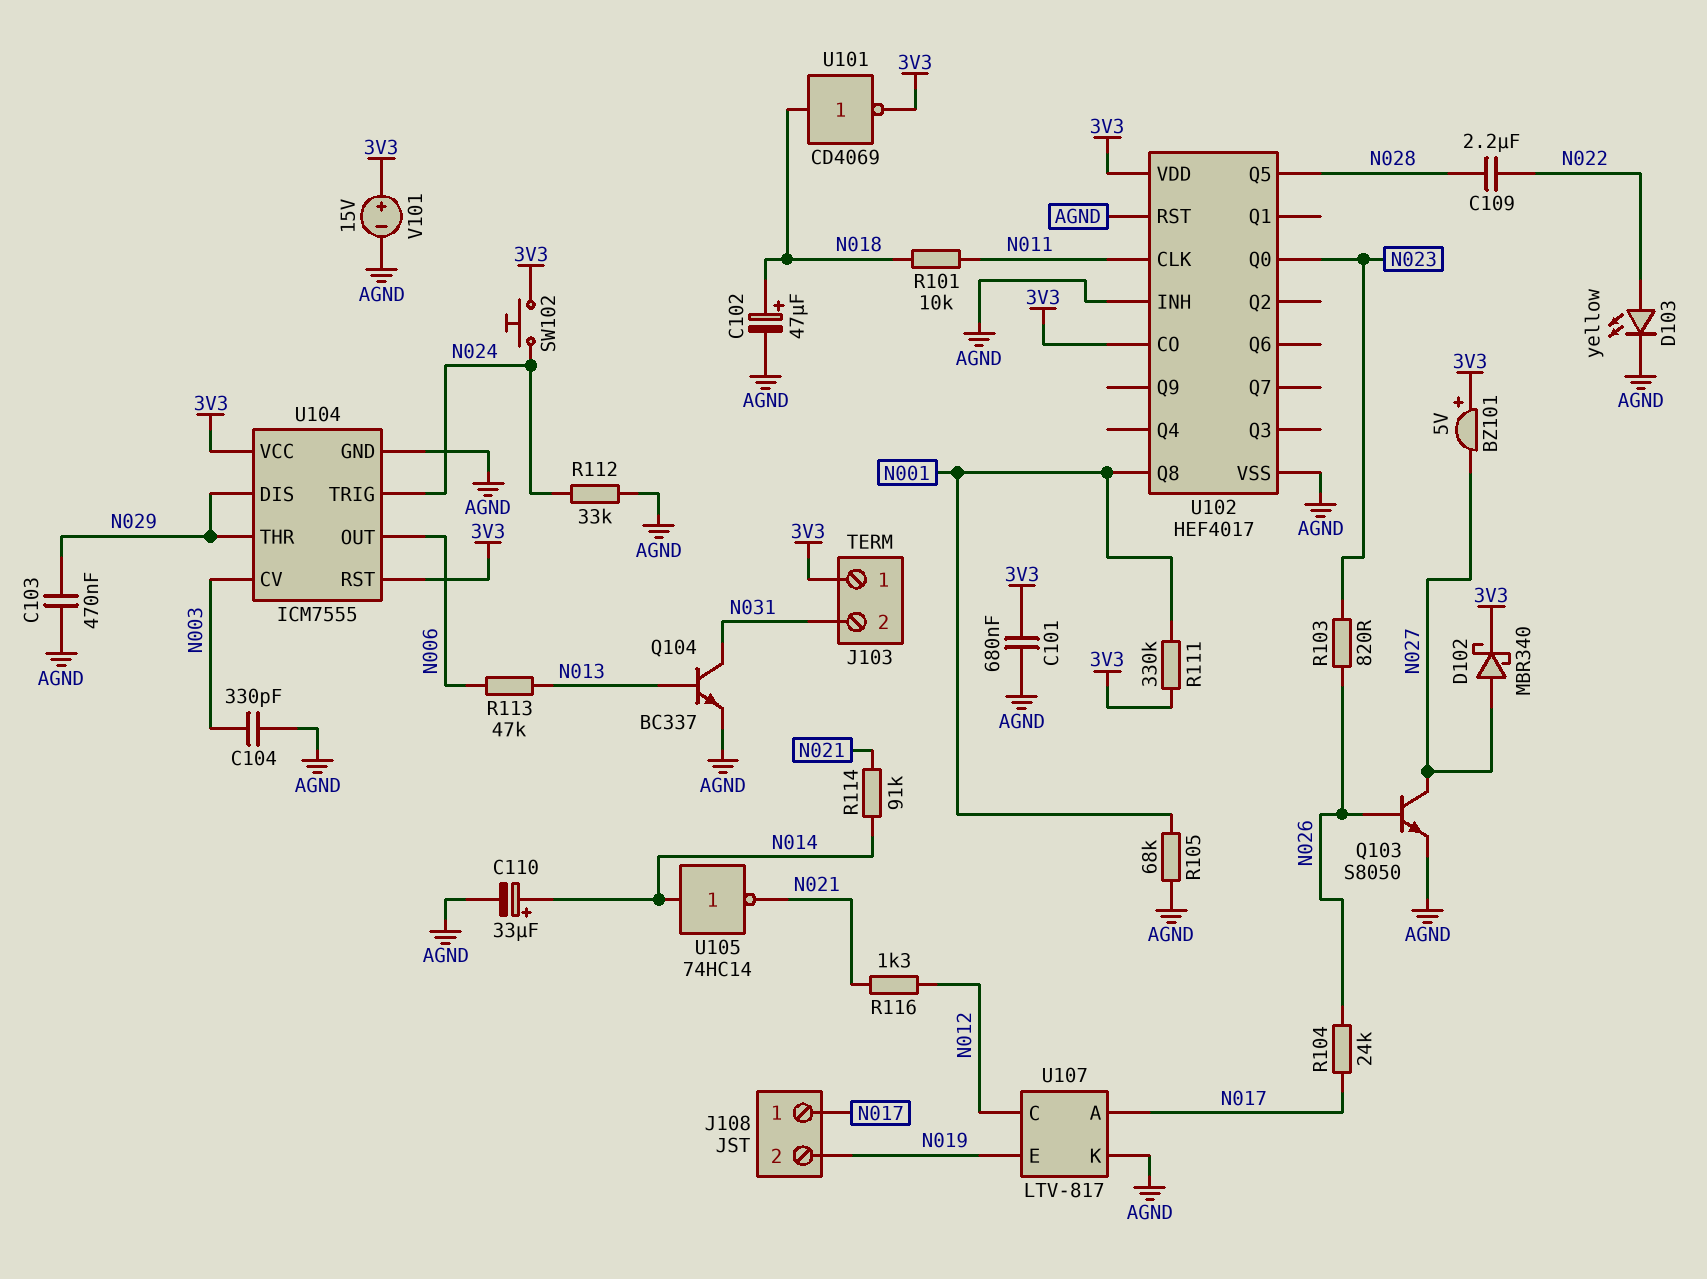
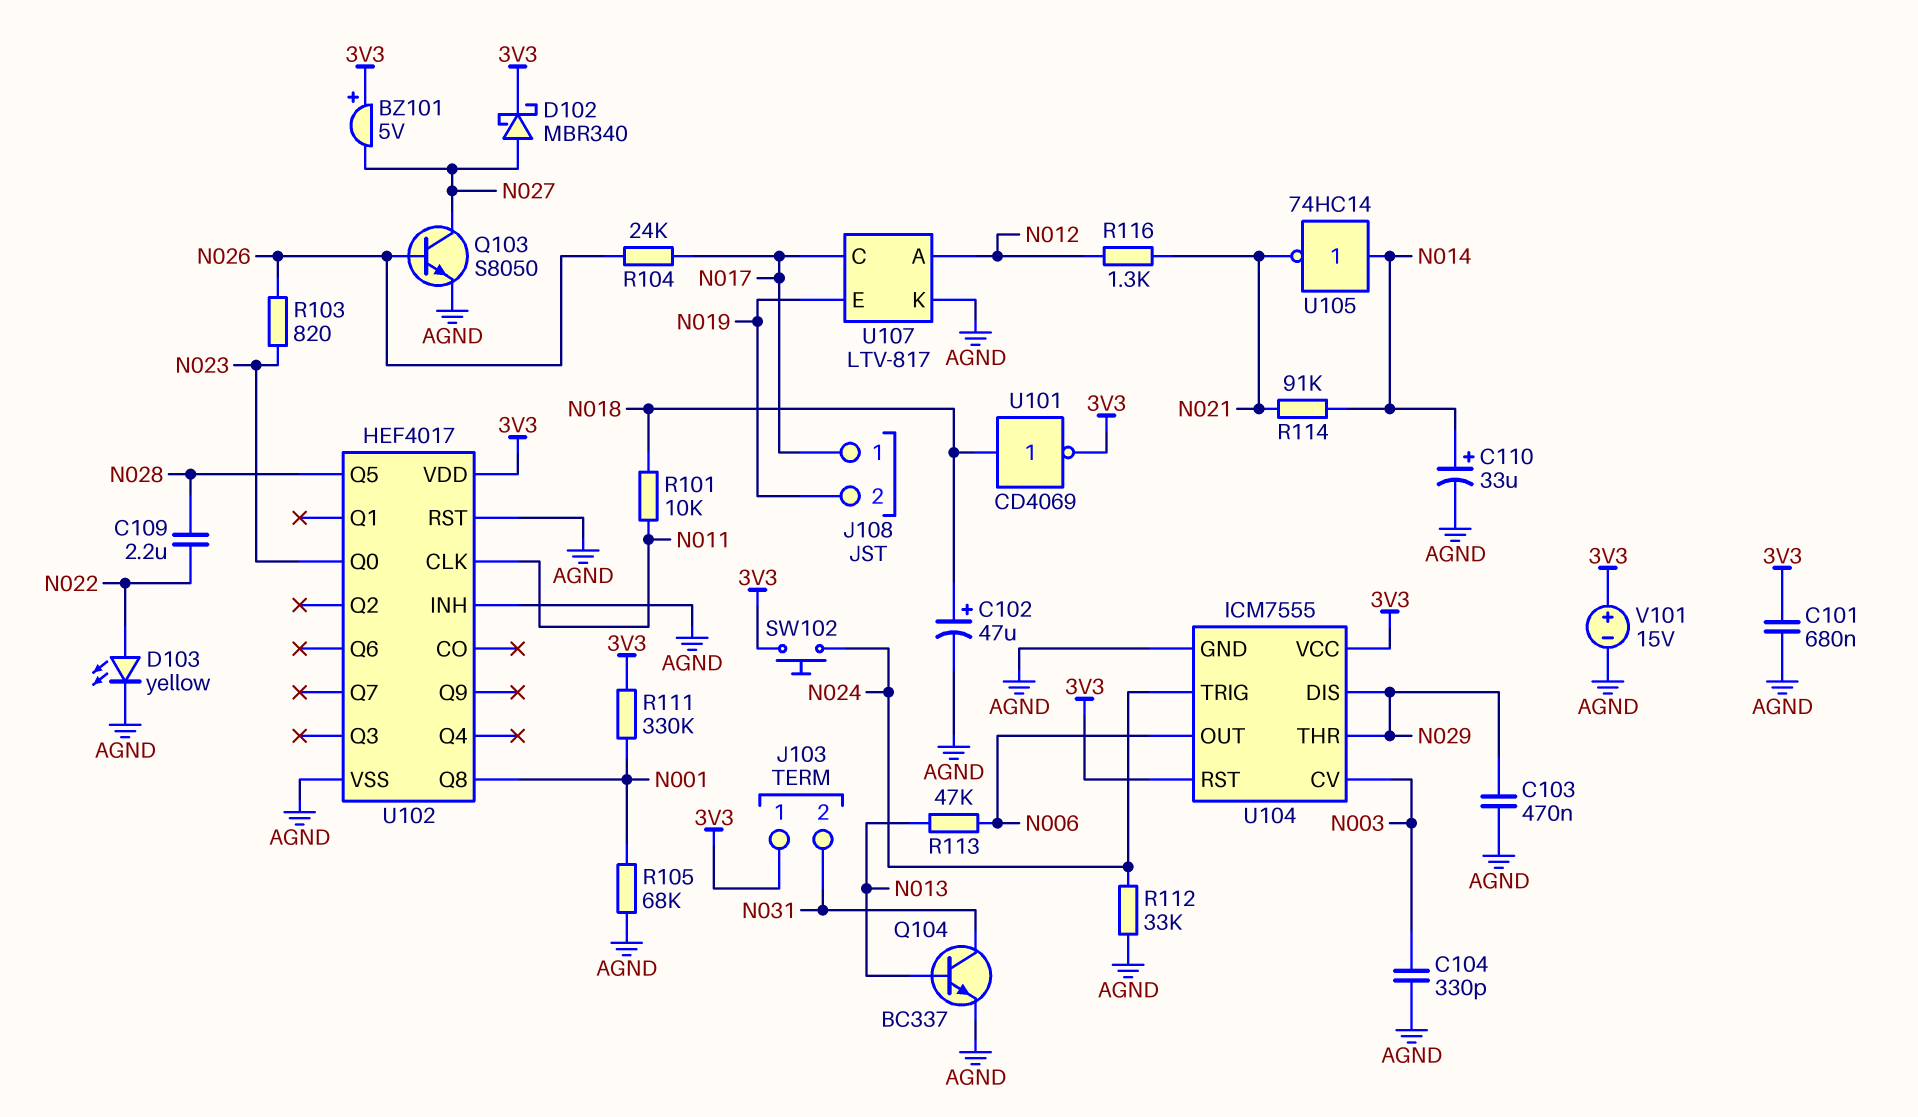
U102 pin CO: 3V3 -> none
U107 pin A: N017 -> N012
U107 pin C: N012 -> N017

